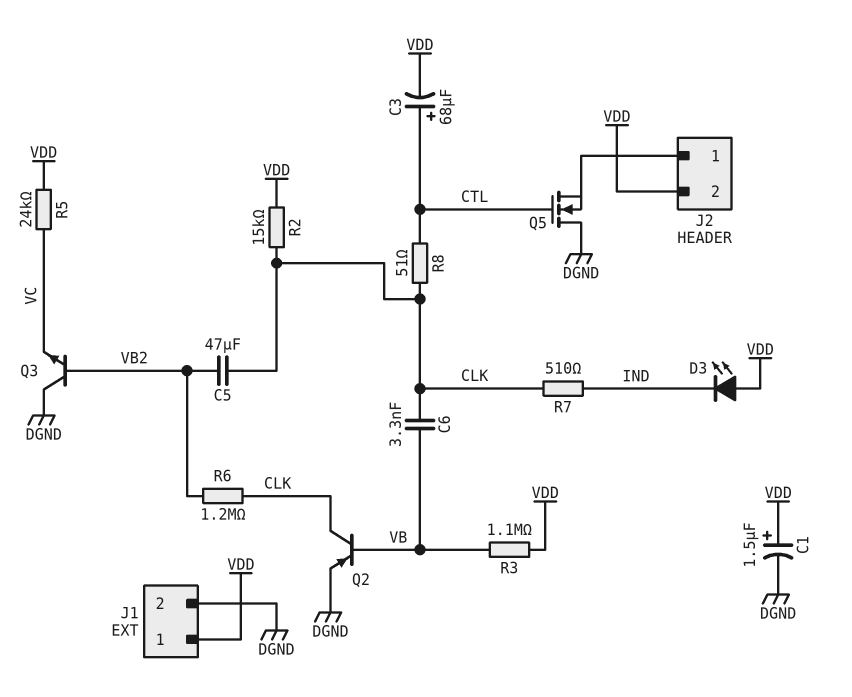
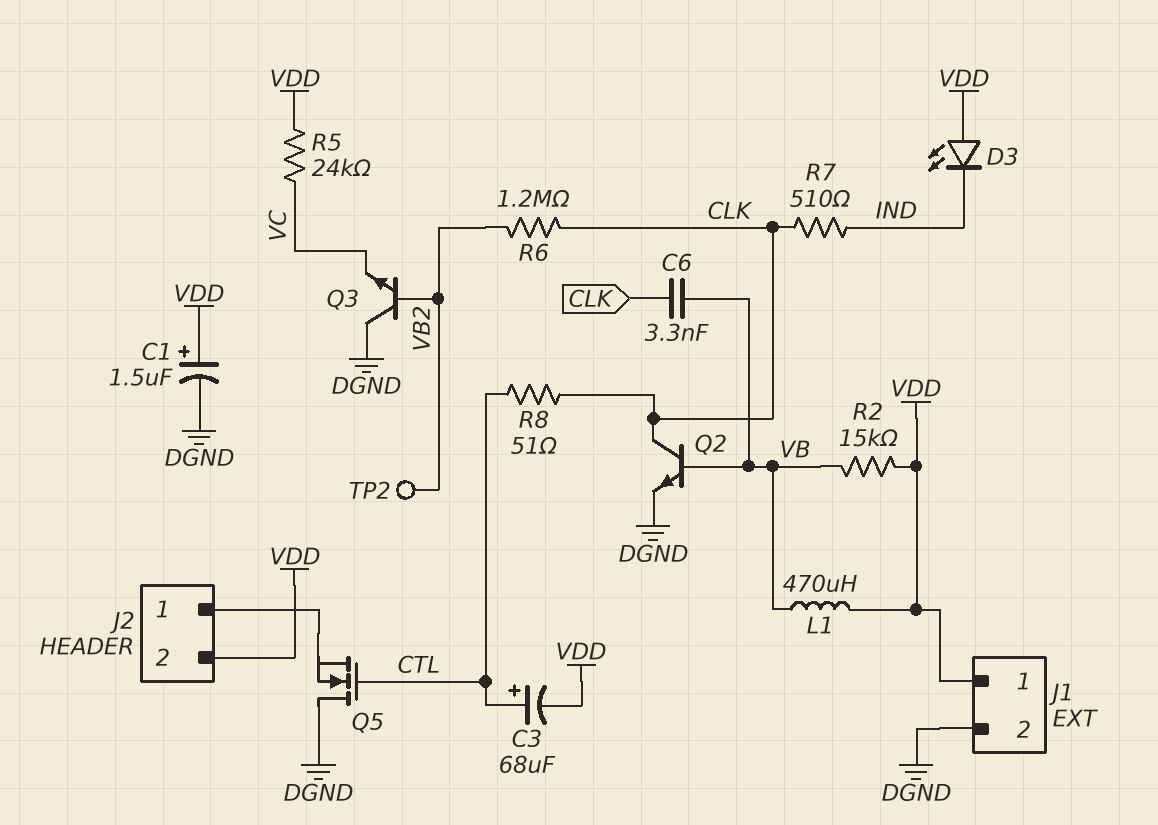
C5: 47uF (CLK, VB2) -> none
L1: none -> 470uH (VB, VDD)
Q2: PNP (B VB, C CLK, E DGND) -> NPN (B VB, C CLK, E DGND)
R2: 15k (CLK, VDD) -> 15k (VB, VDD)
R3: 1.1M (VB, VDD) -> none
TP2: none -> test point (VB2)

